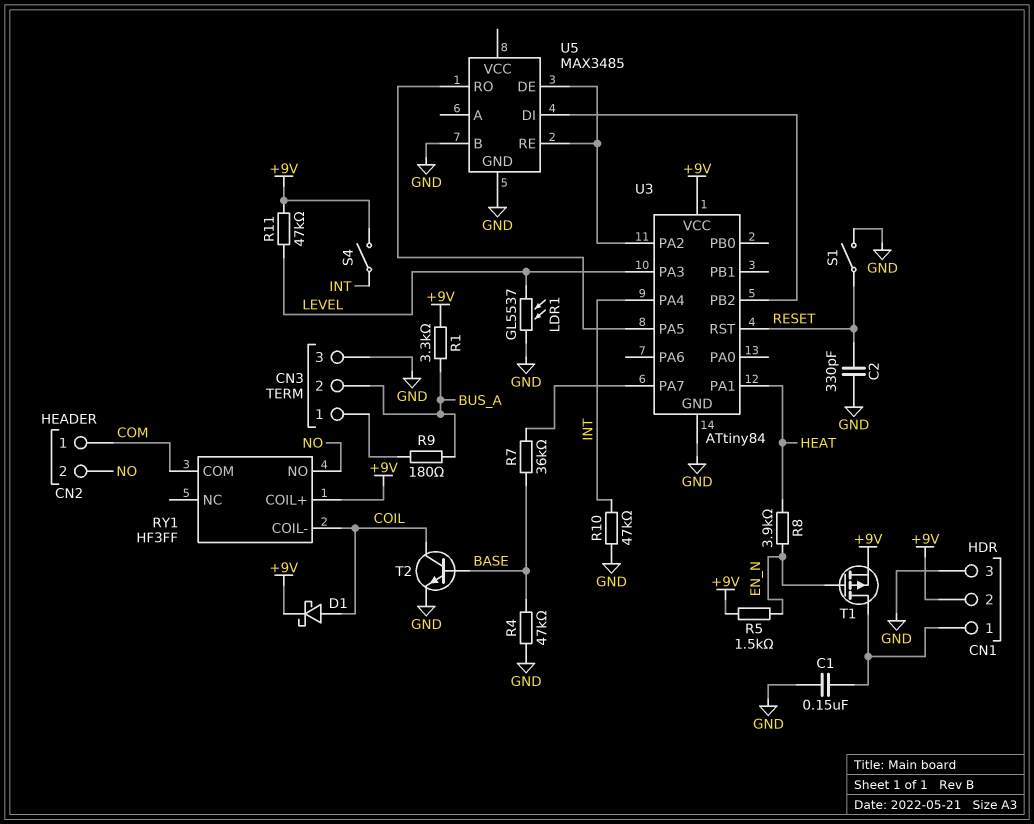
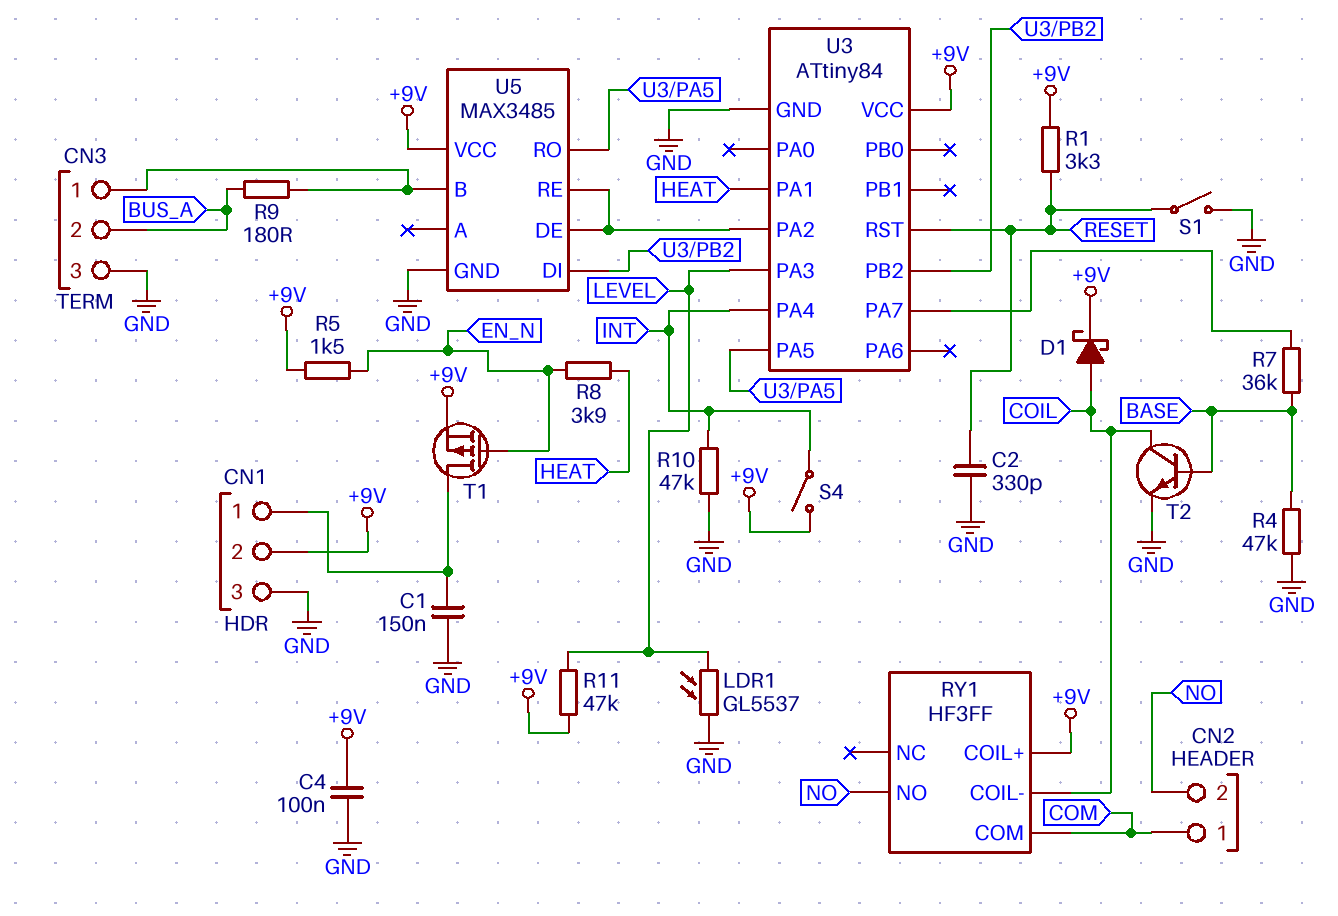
C4: none -> 100nF (+9V, GND)
R1: 3.3k (+9V, BUS_A) -> 3.3k (+9V, RESET)
U5 pin B: GND -> CN3/1
U5 pin VCC: none -> +9V

